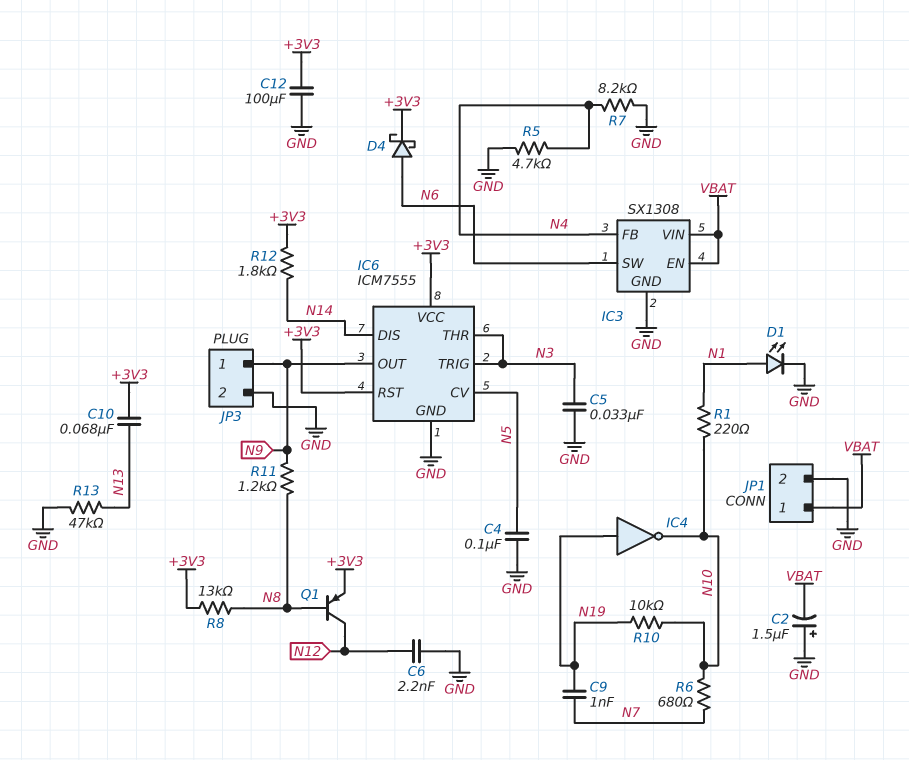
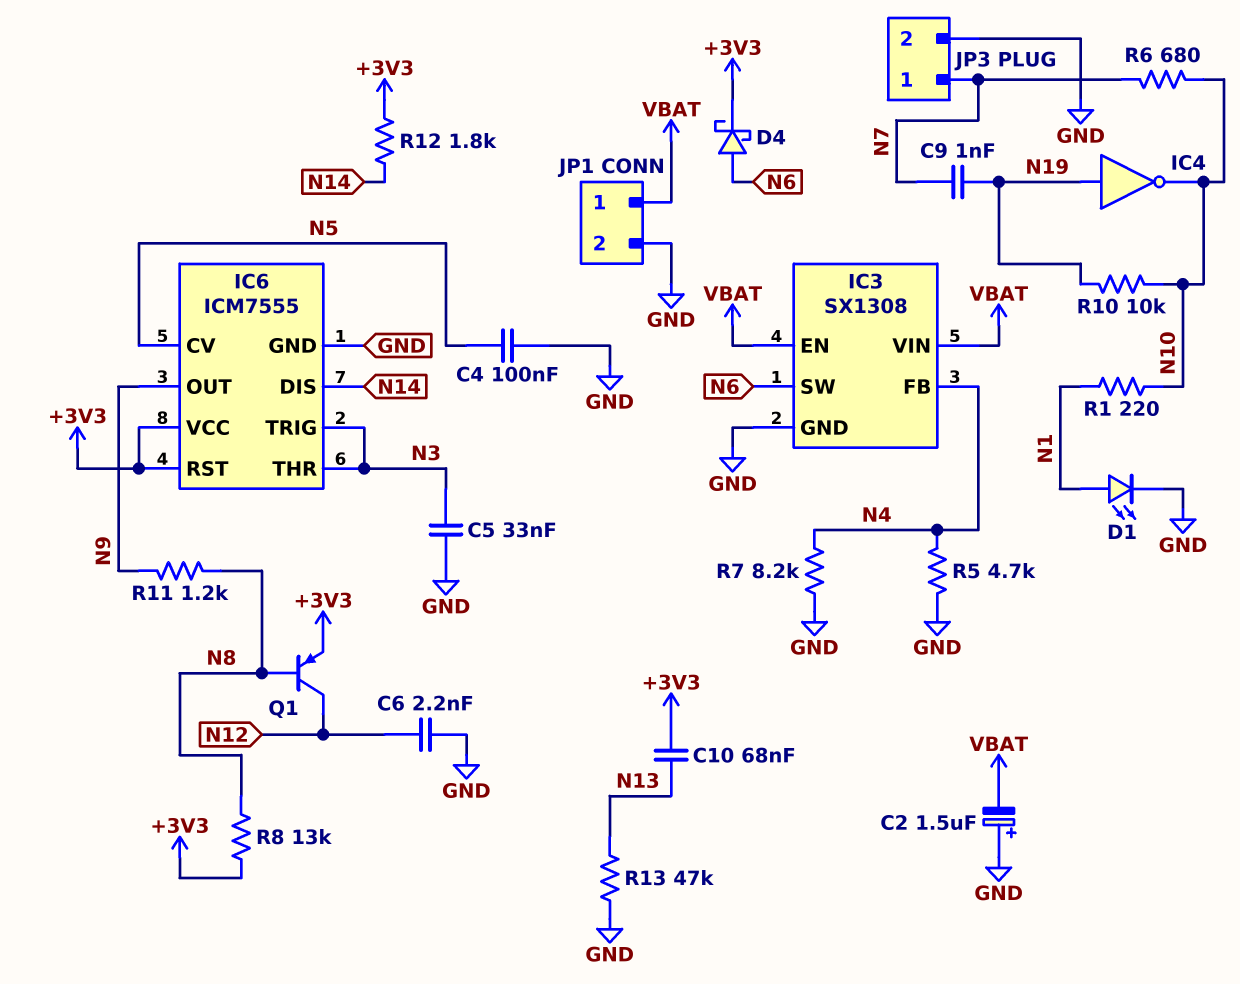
C12: 100uF (+3V3, GND) -> none
JP3 pin 1: N9 -> N7

